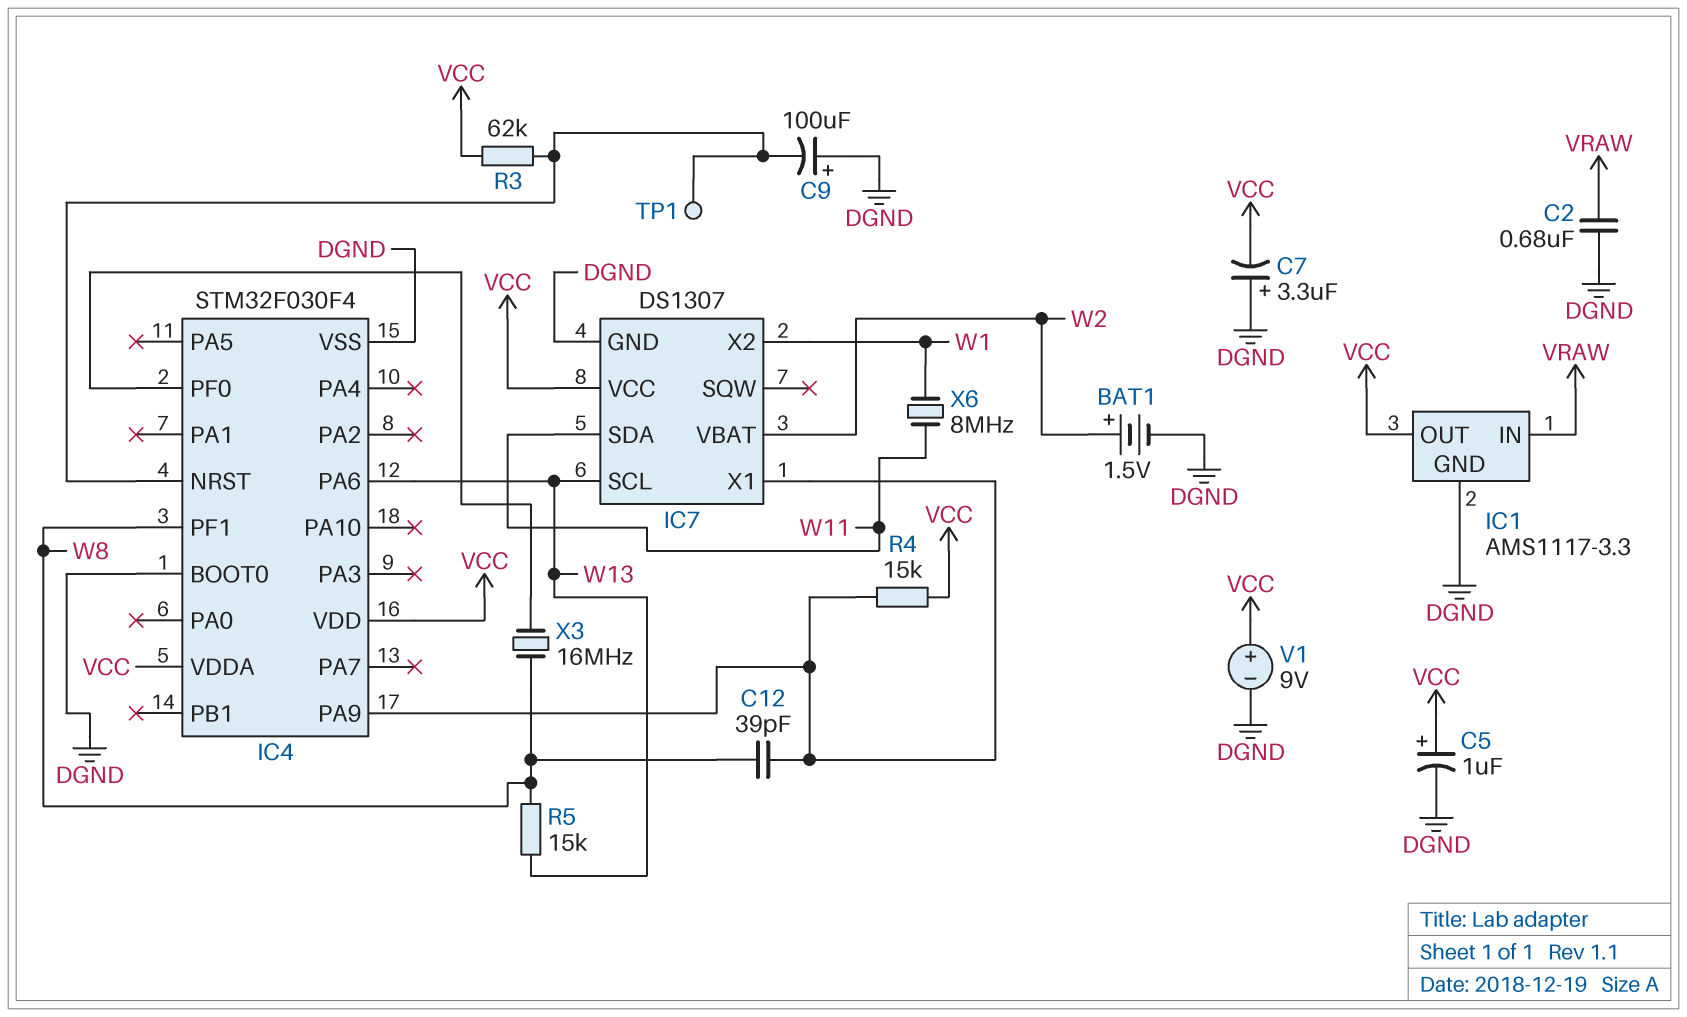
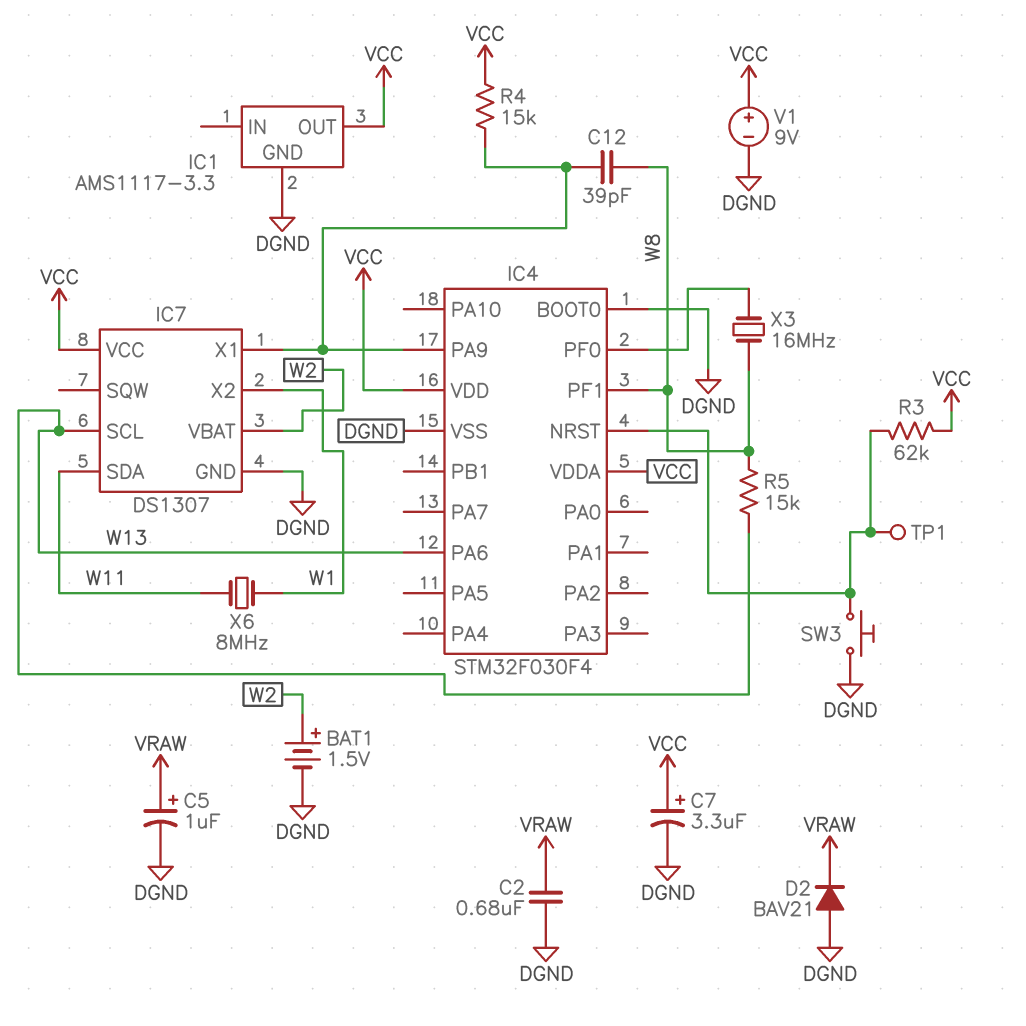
C5: 1uF (plus VCC, minus DGND) -> 1uF (plus VRAW, minus DGND)
C7: 3.3uF (plus DGND, minus VCC) -> 3.3uF (plus VCC, minus DGND)
C9: 100uF (plus DGND, minus IC4/NRST) -> none
D2: none -> diode BAV21 (A DGND, K VRAW)
IC1 pin IN: VRAW -> none
SW3: none -> button (DGND, IC4/NRST)

